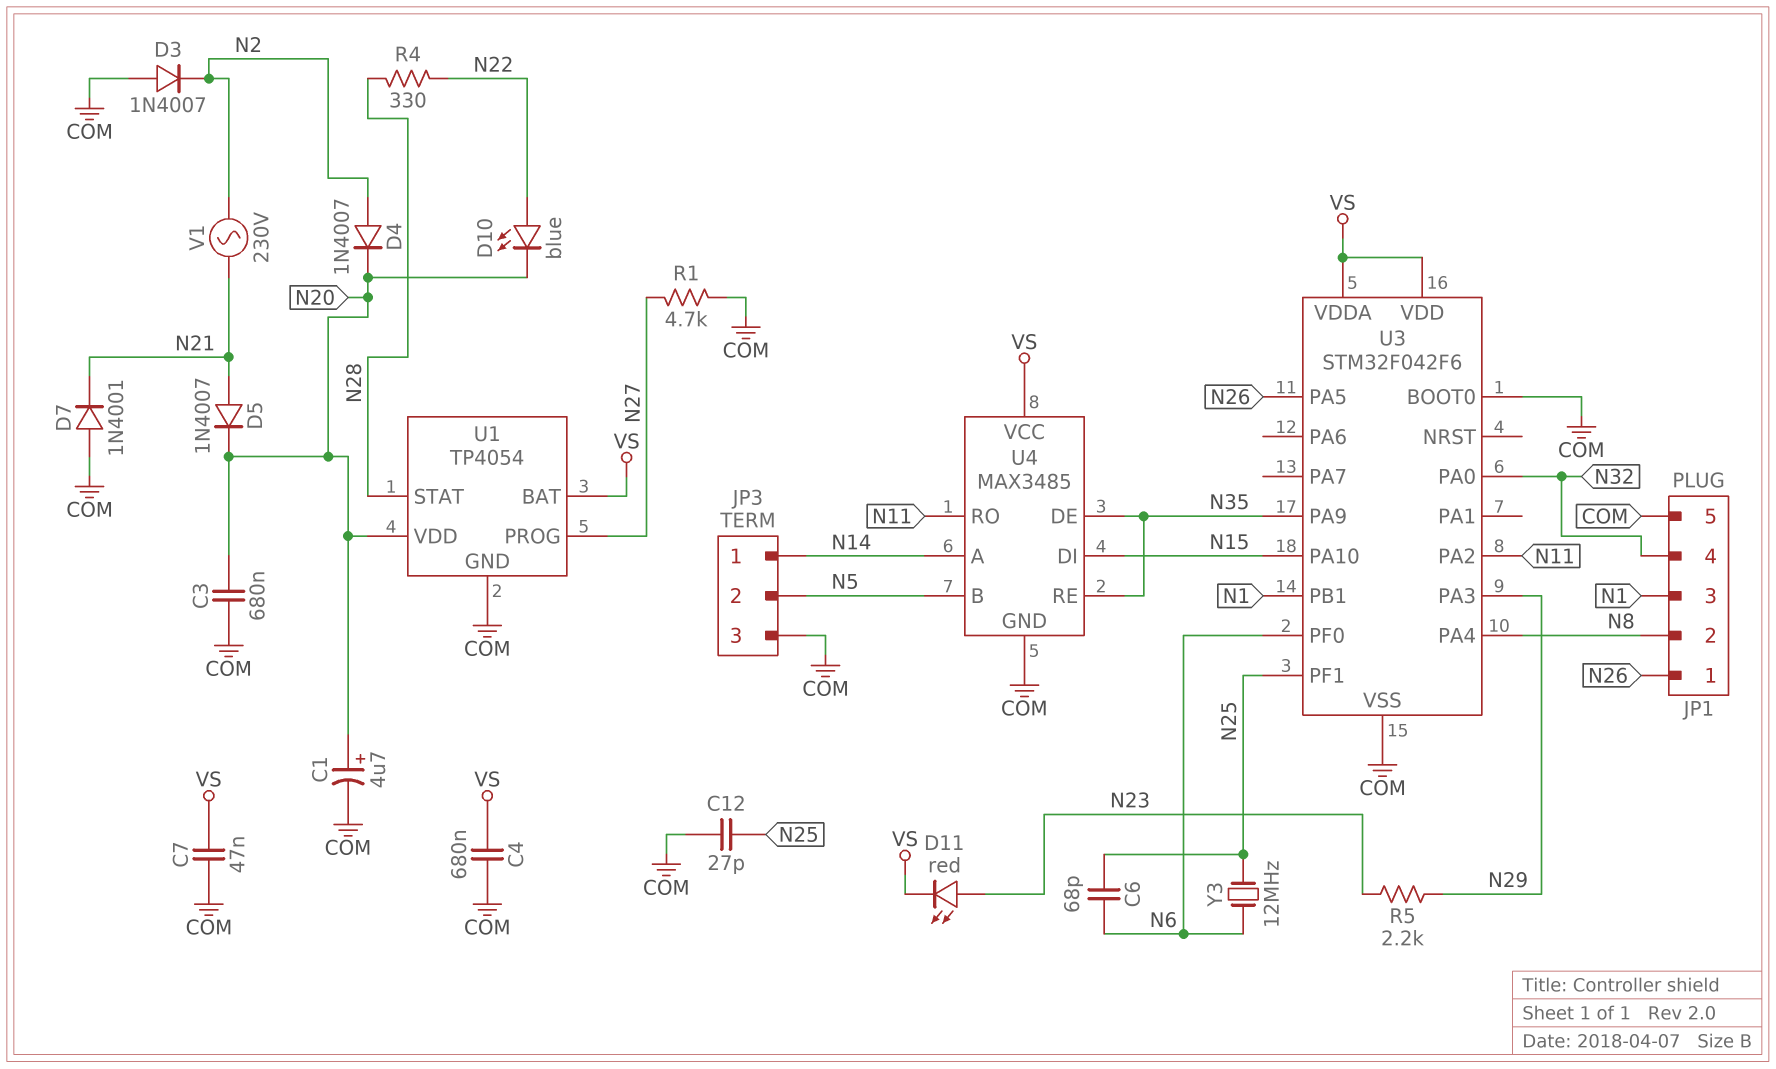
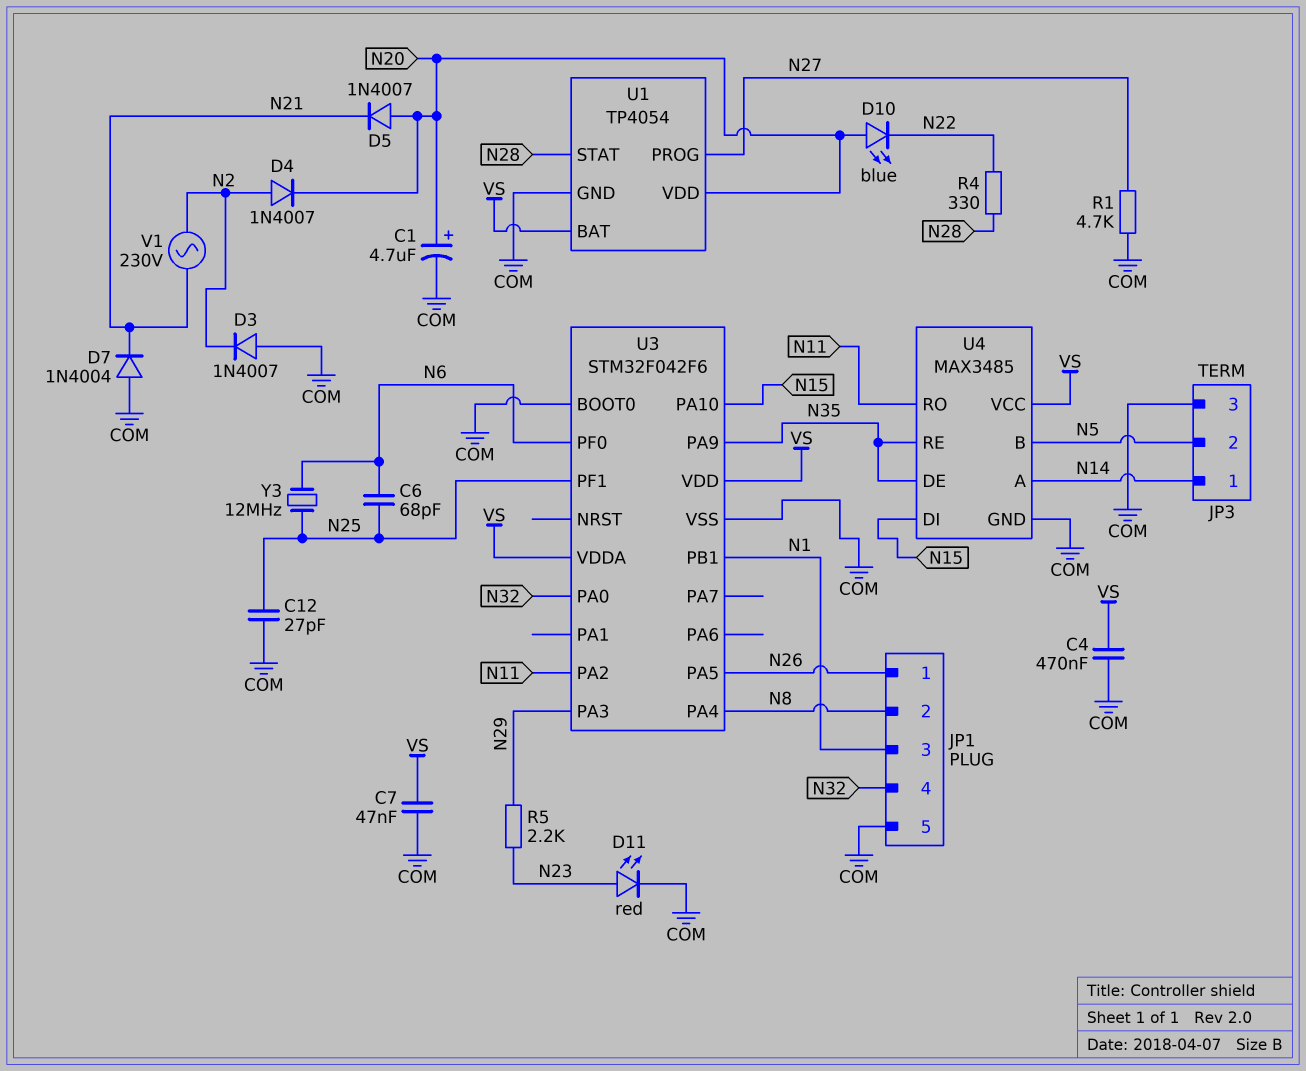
C3: 680nF (COM, N20) -> none
C4: 680nF (COM, VS) -> 470nF (COM, VS)
D5: diode 1N4007 (A N21, K N20) -> diode 1N4007 (A N20, K N21)
D7: diode 1N4001 (A COM, K N21) -> diode 1N4004 (A COM, K N21)
D10: LED blue (A N22, K N20) -> LED blue (A N20, K N22)
D11: LED red (A N23, K VS) -> LED red (A N23, K COM)

